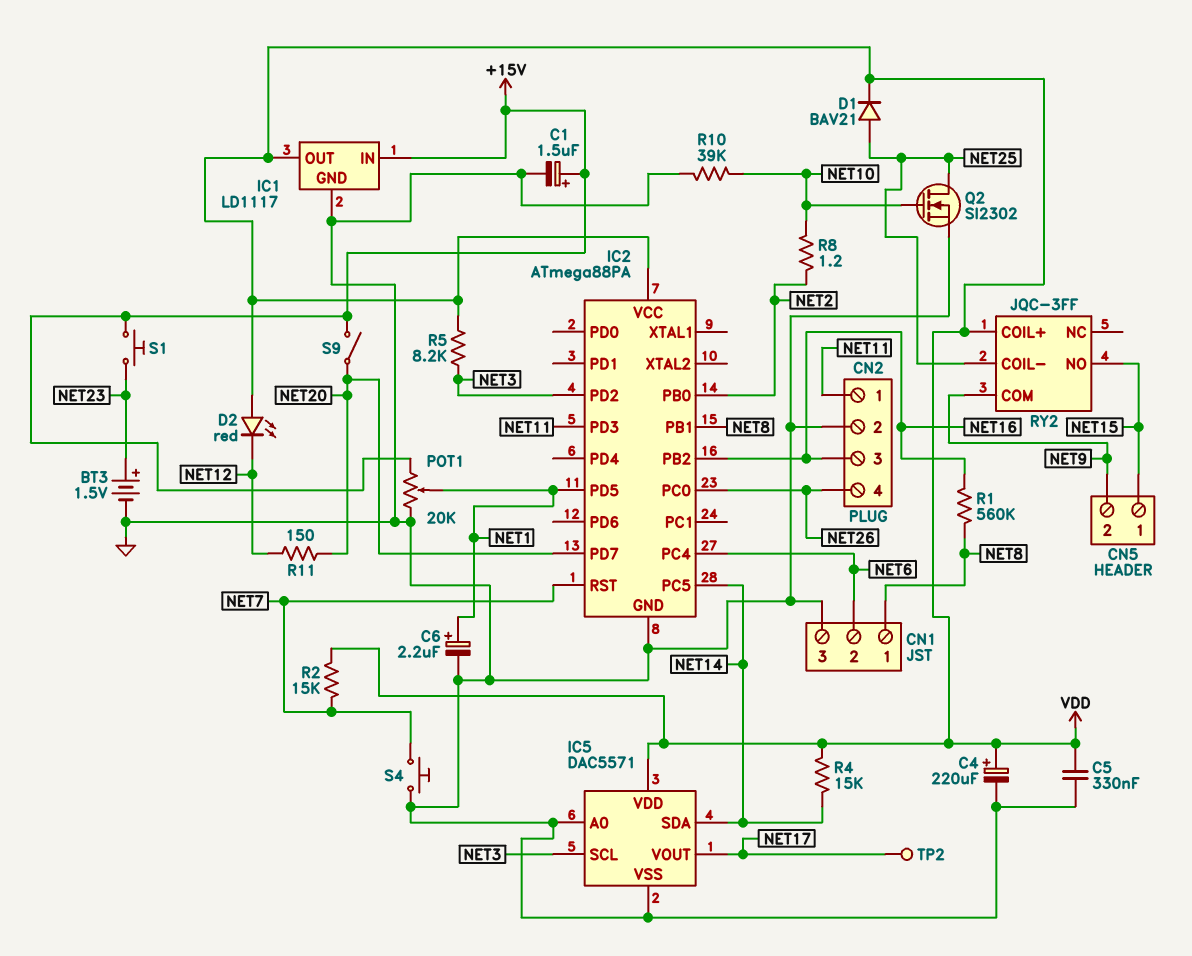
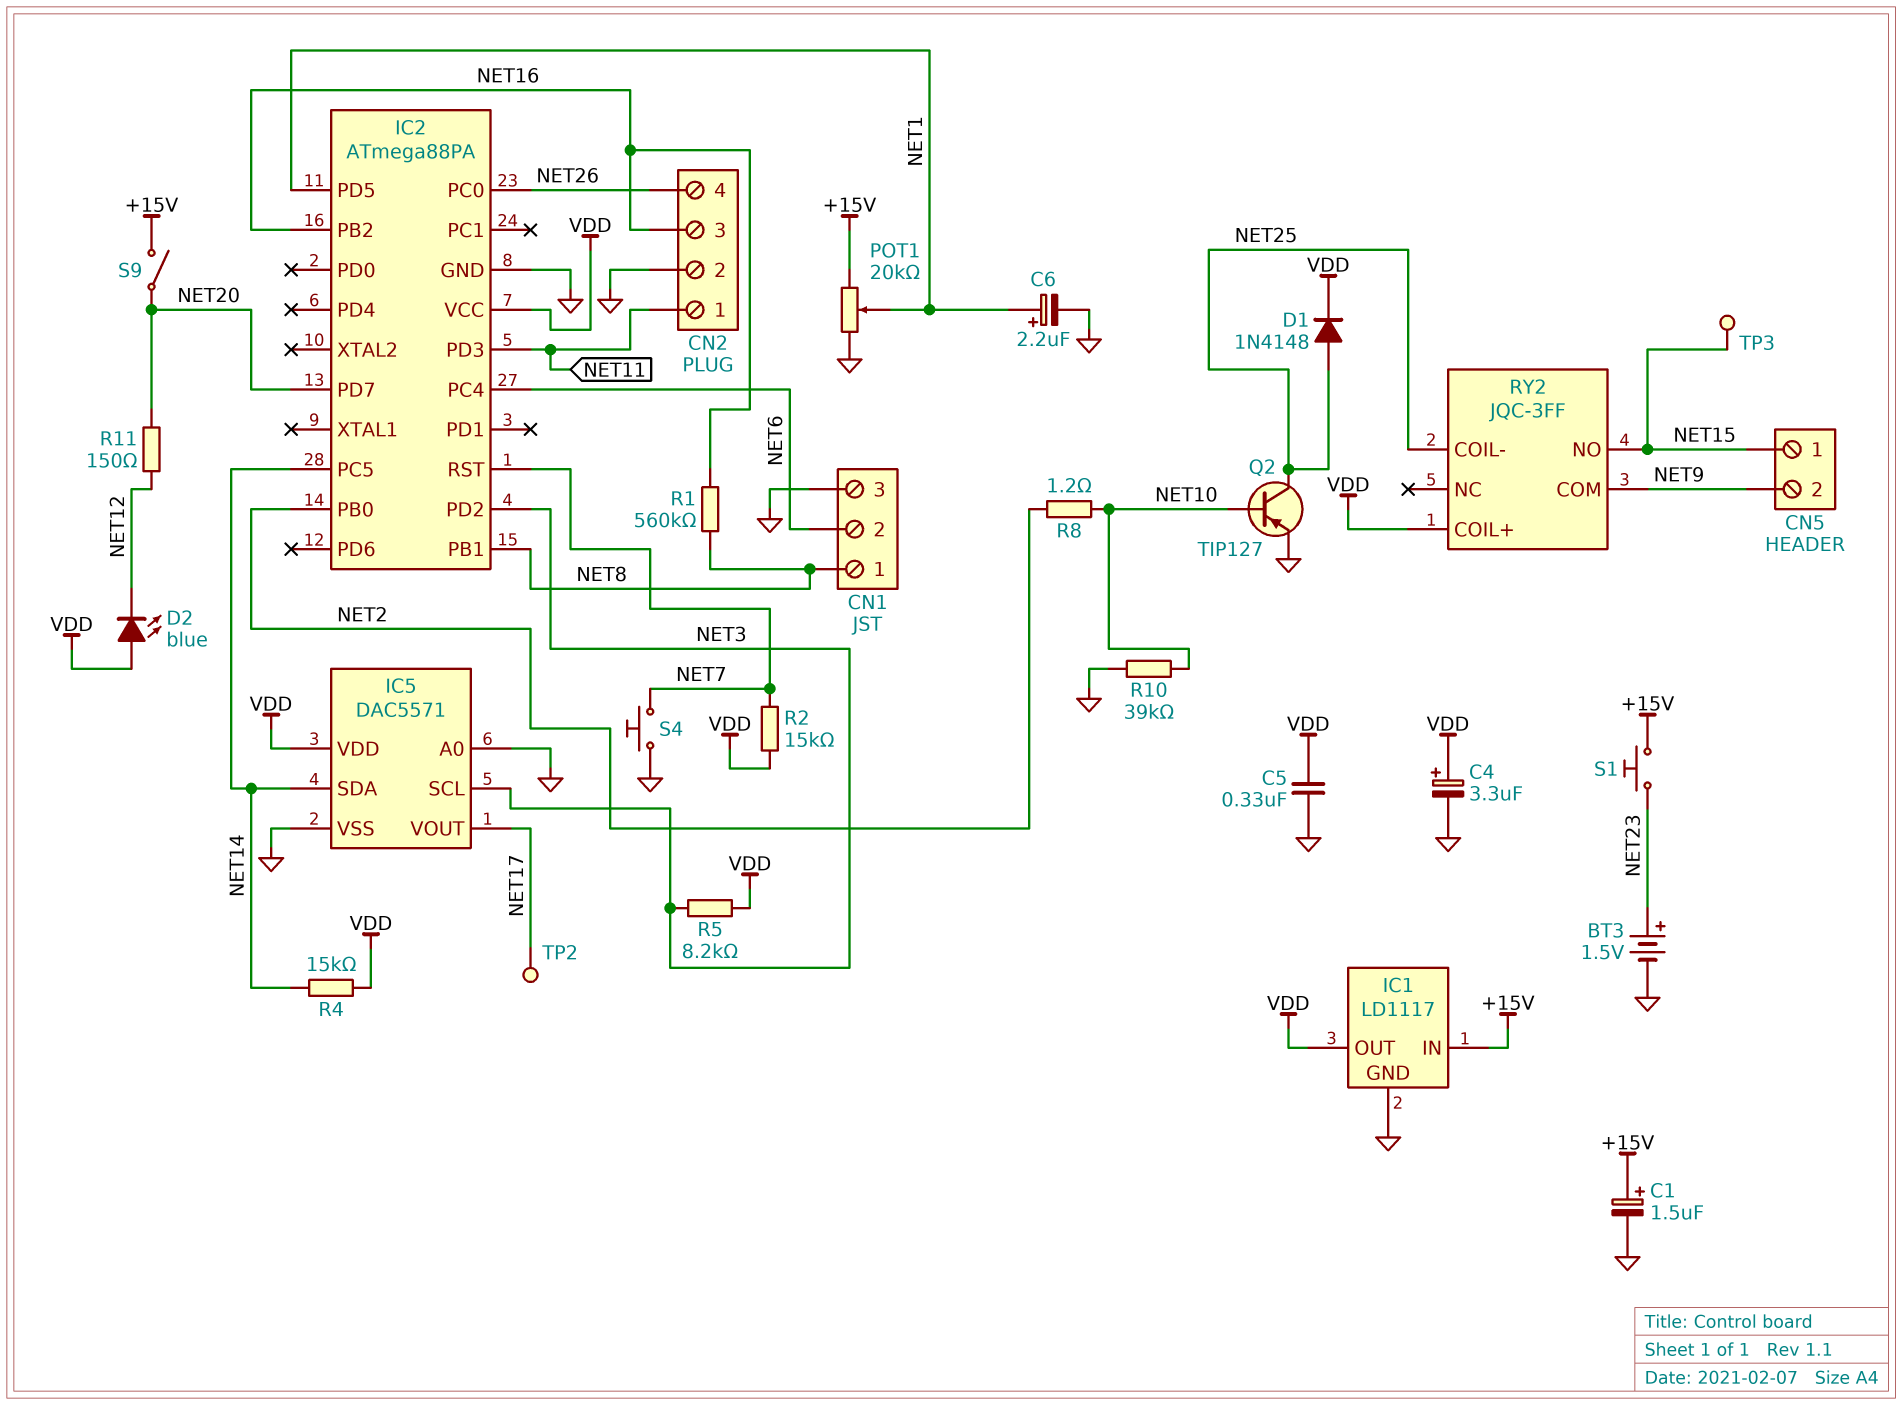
C4: 220uF (plus VDD, minus GND) -> 3.3uF (plus VDD, minus GND)
D1: diode BAV21 (A NET25, K VDD) -> diode 1N4148 (A NET25, K VDD)
D2: LED red (A VDD, K NET12) -> LED blue (A VDD, K NET12)
Q2: NMOS SI2302 (G NET10, D NET25, S GND) -> PNP TIP127 (B NET10, C NET25, E GND)
TP3: none -> test point (NET15)

